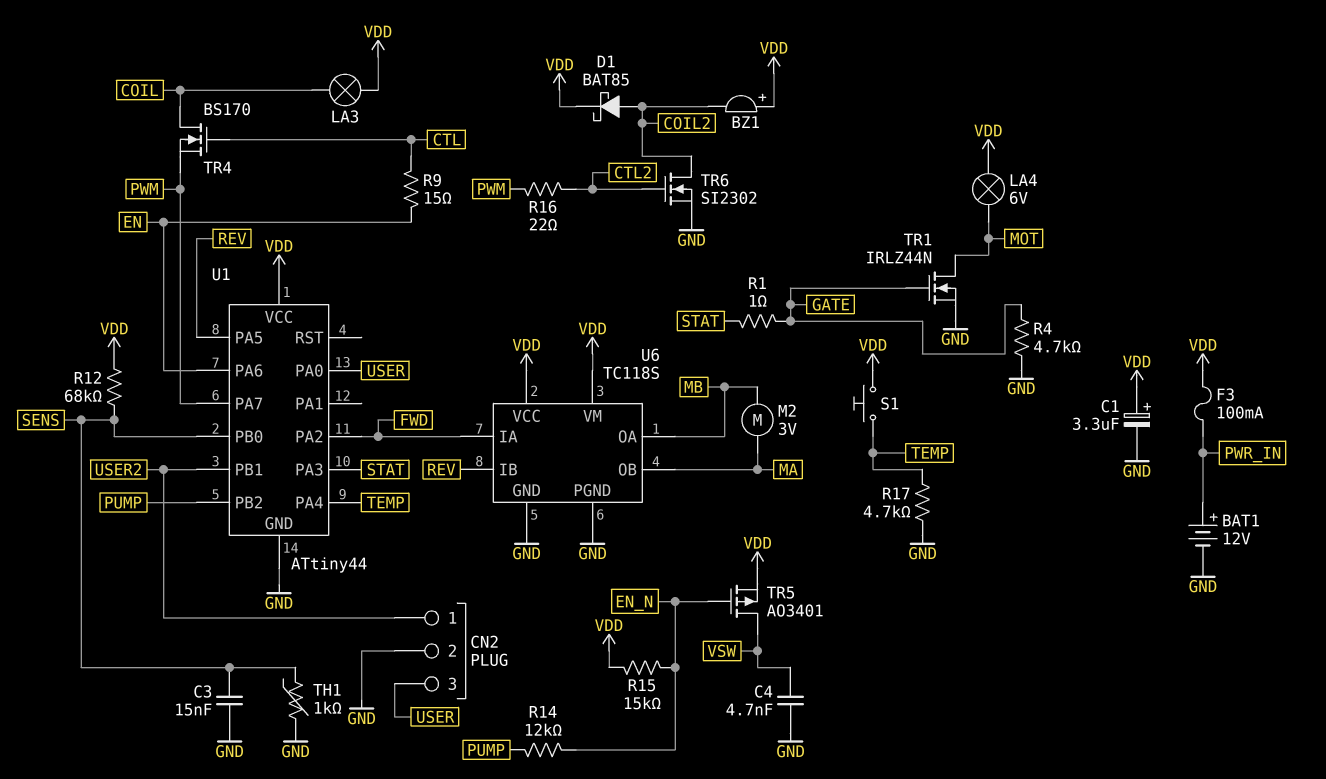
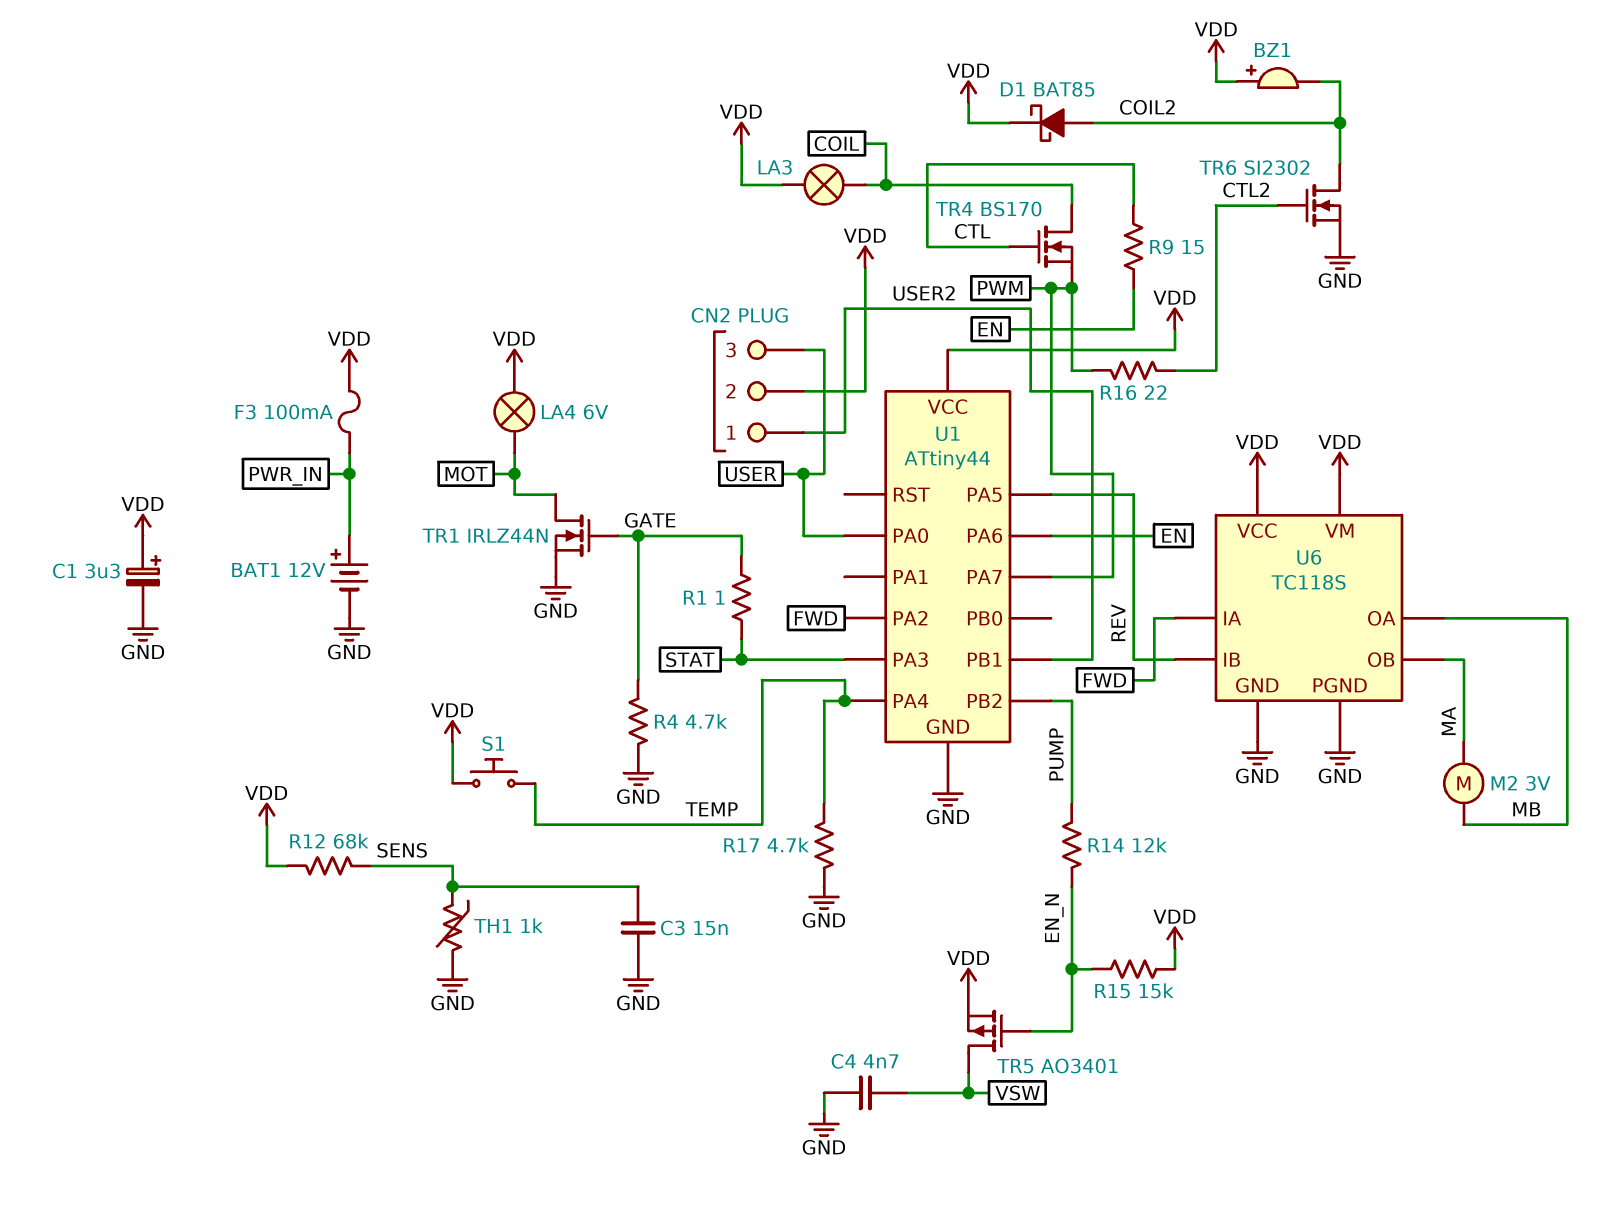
CN2 pin 2: GND -> VDD
U1 pin PB0: SENS -> none

